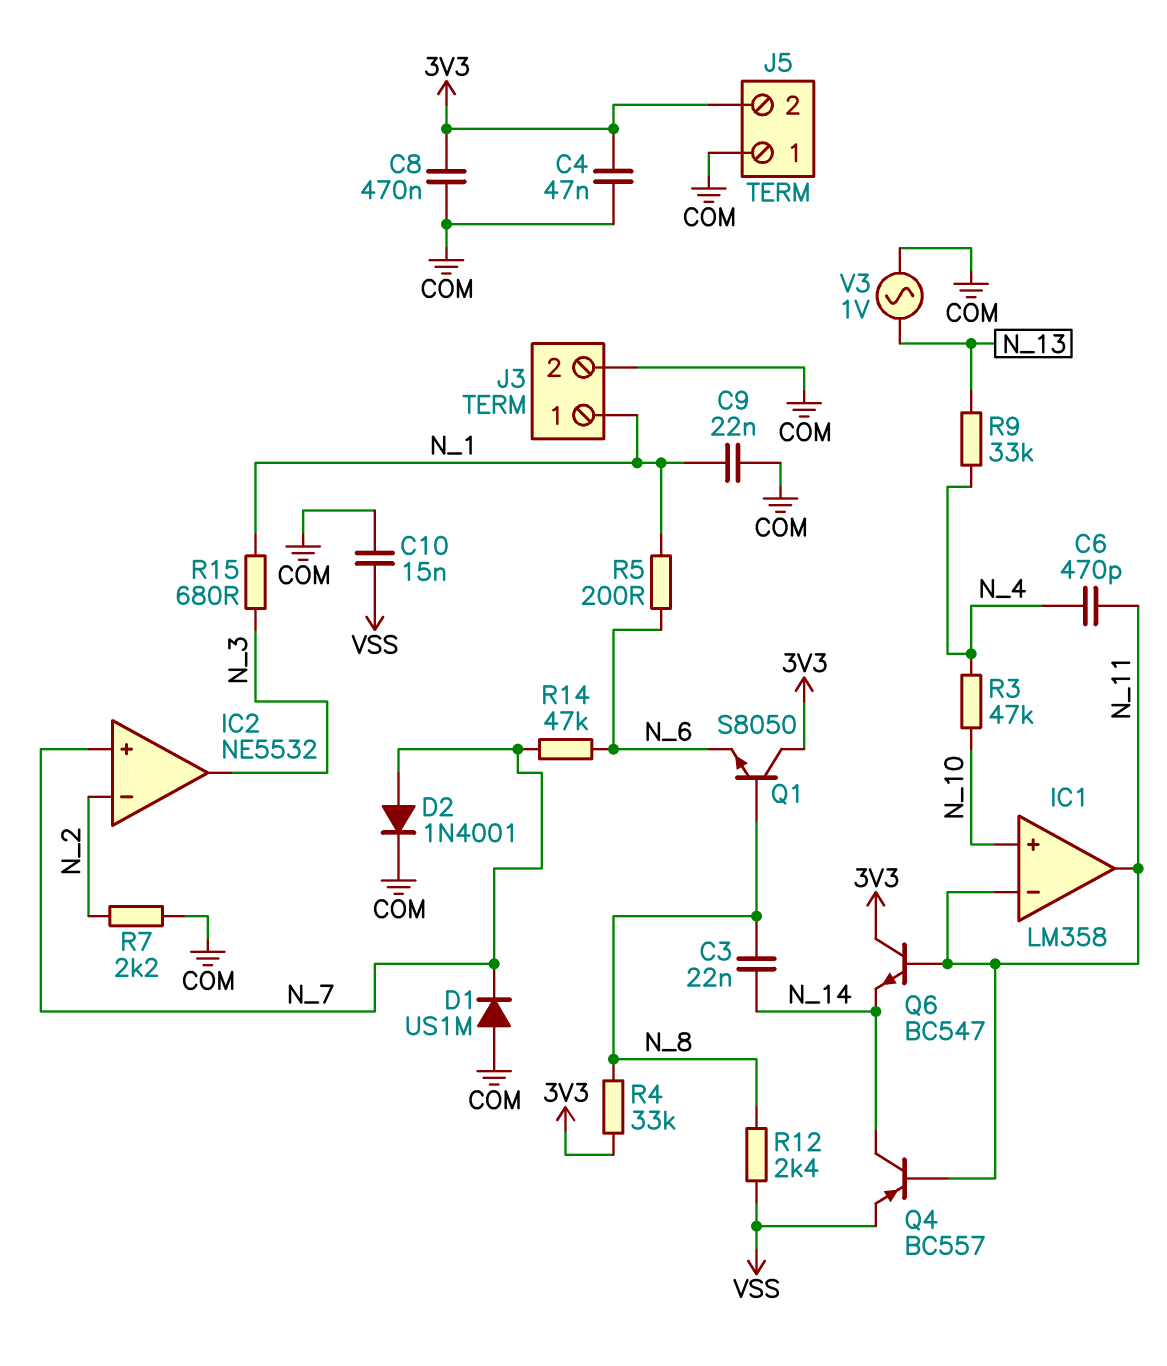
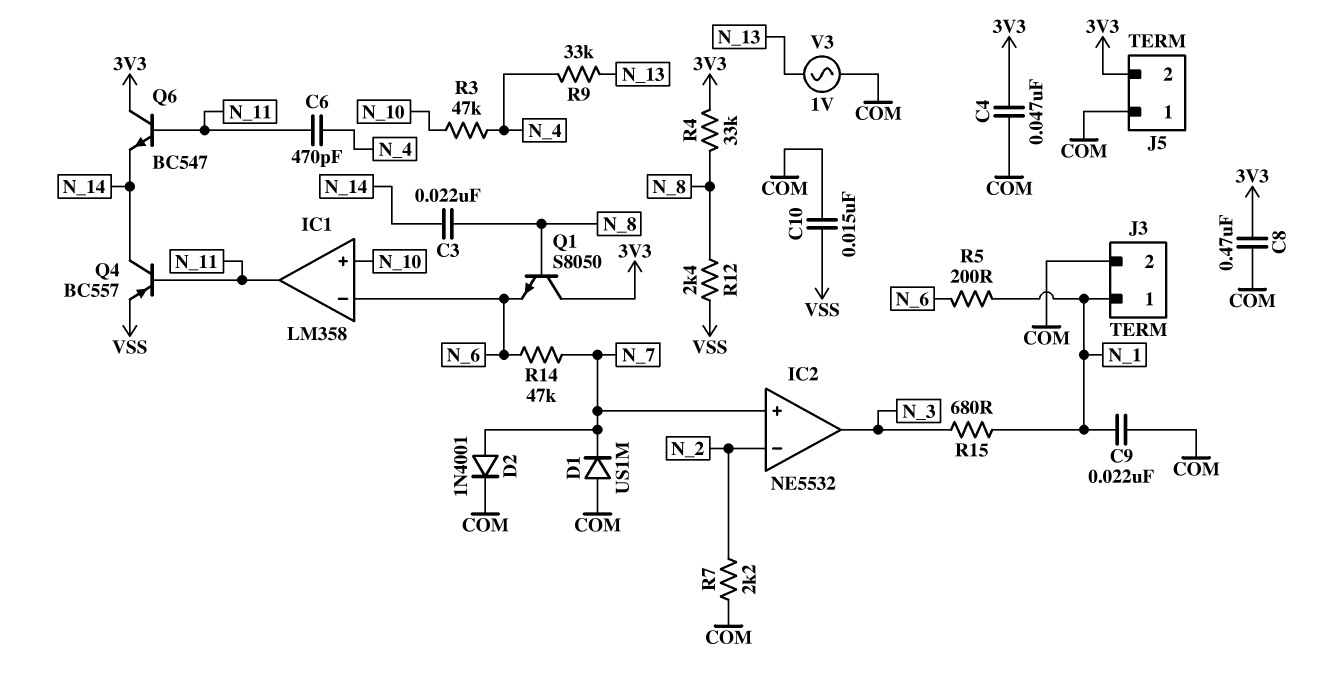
IC1 pin in-: N_11 -> N_6

